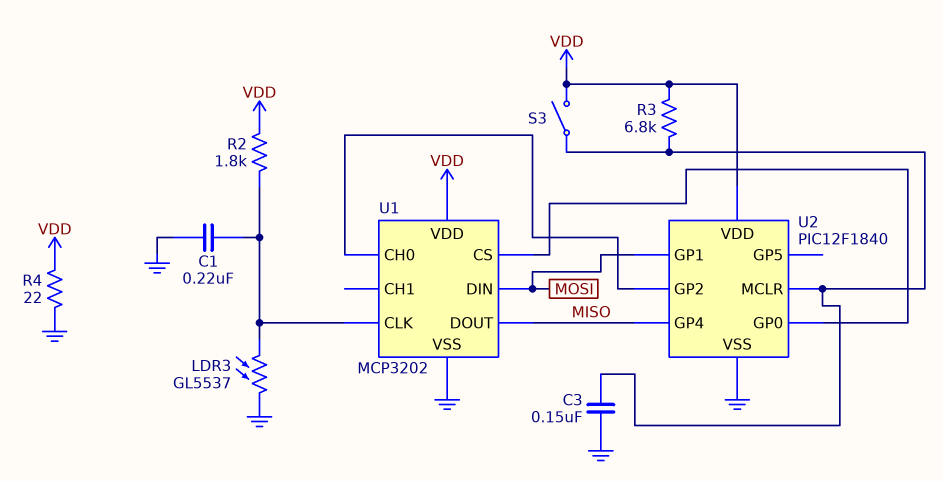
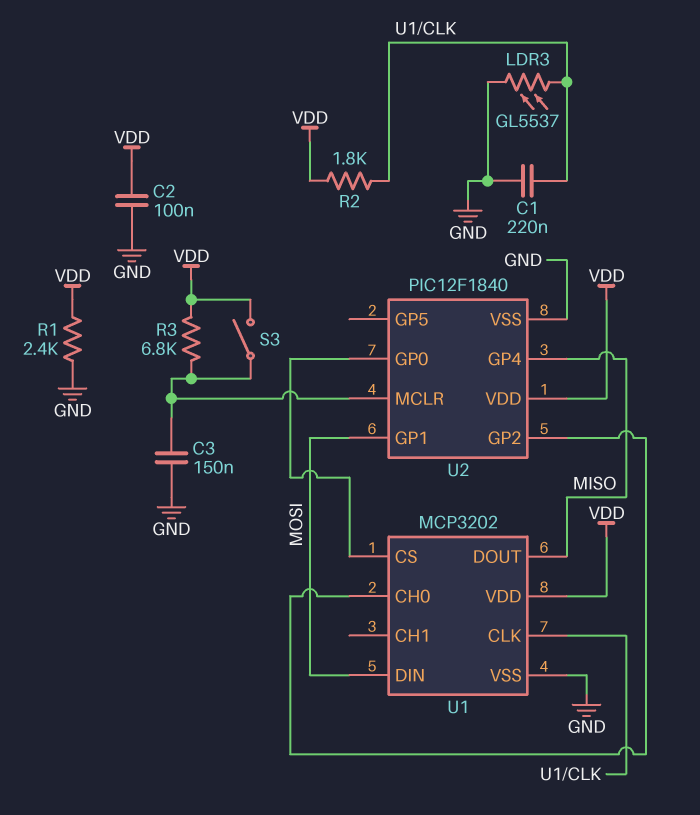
C2: none -> 100nF (GND, VDD)
R1: none -> 2.4k (GND, VDD)
R4: 22 (GND, VDD) -> none

